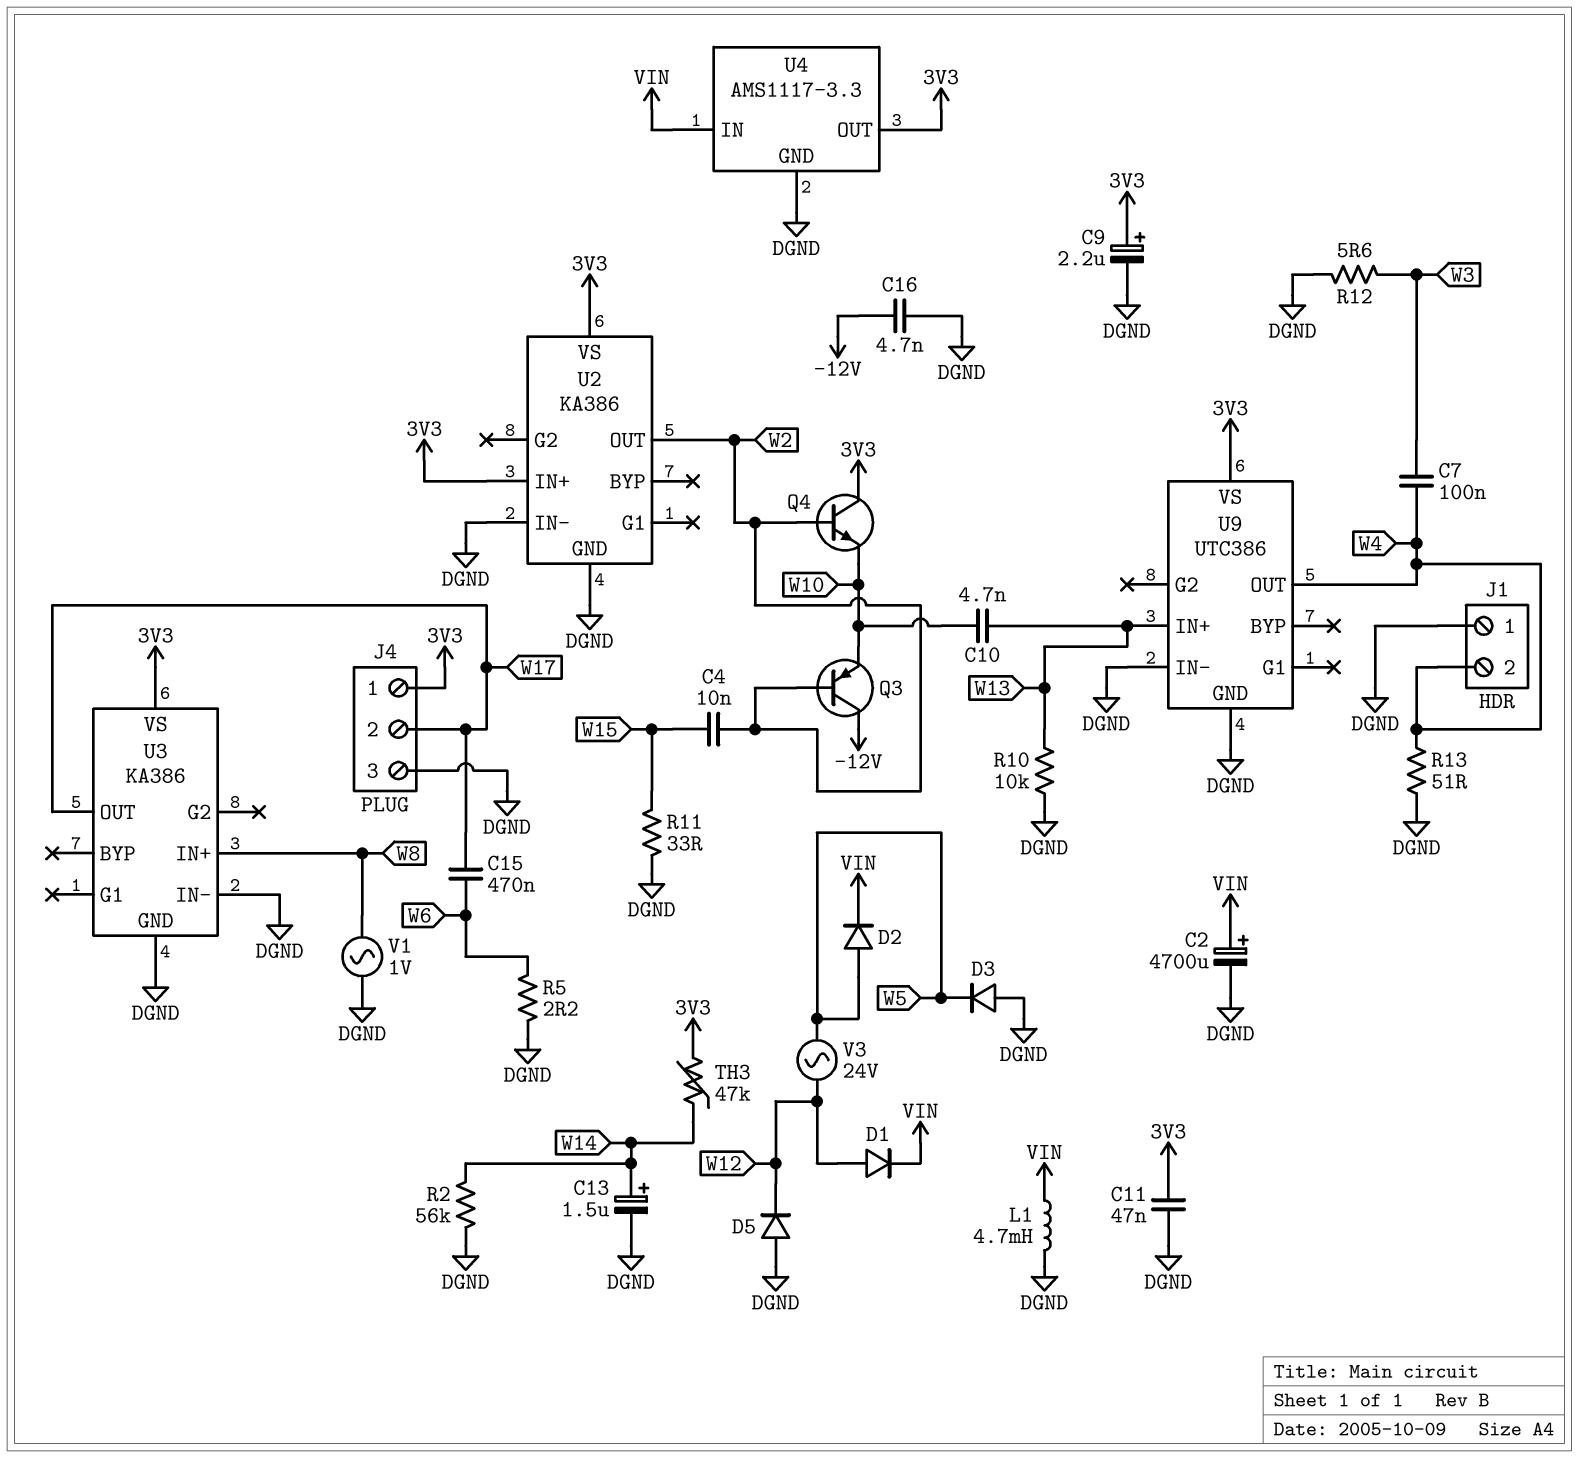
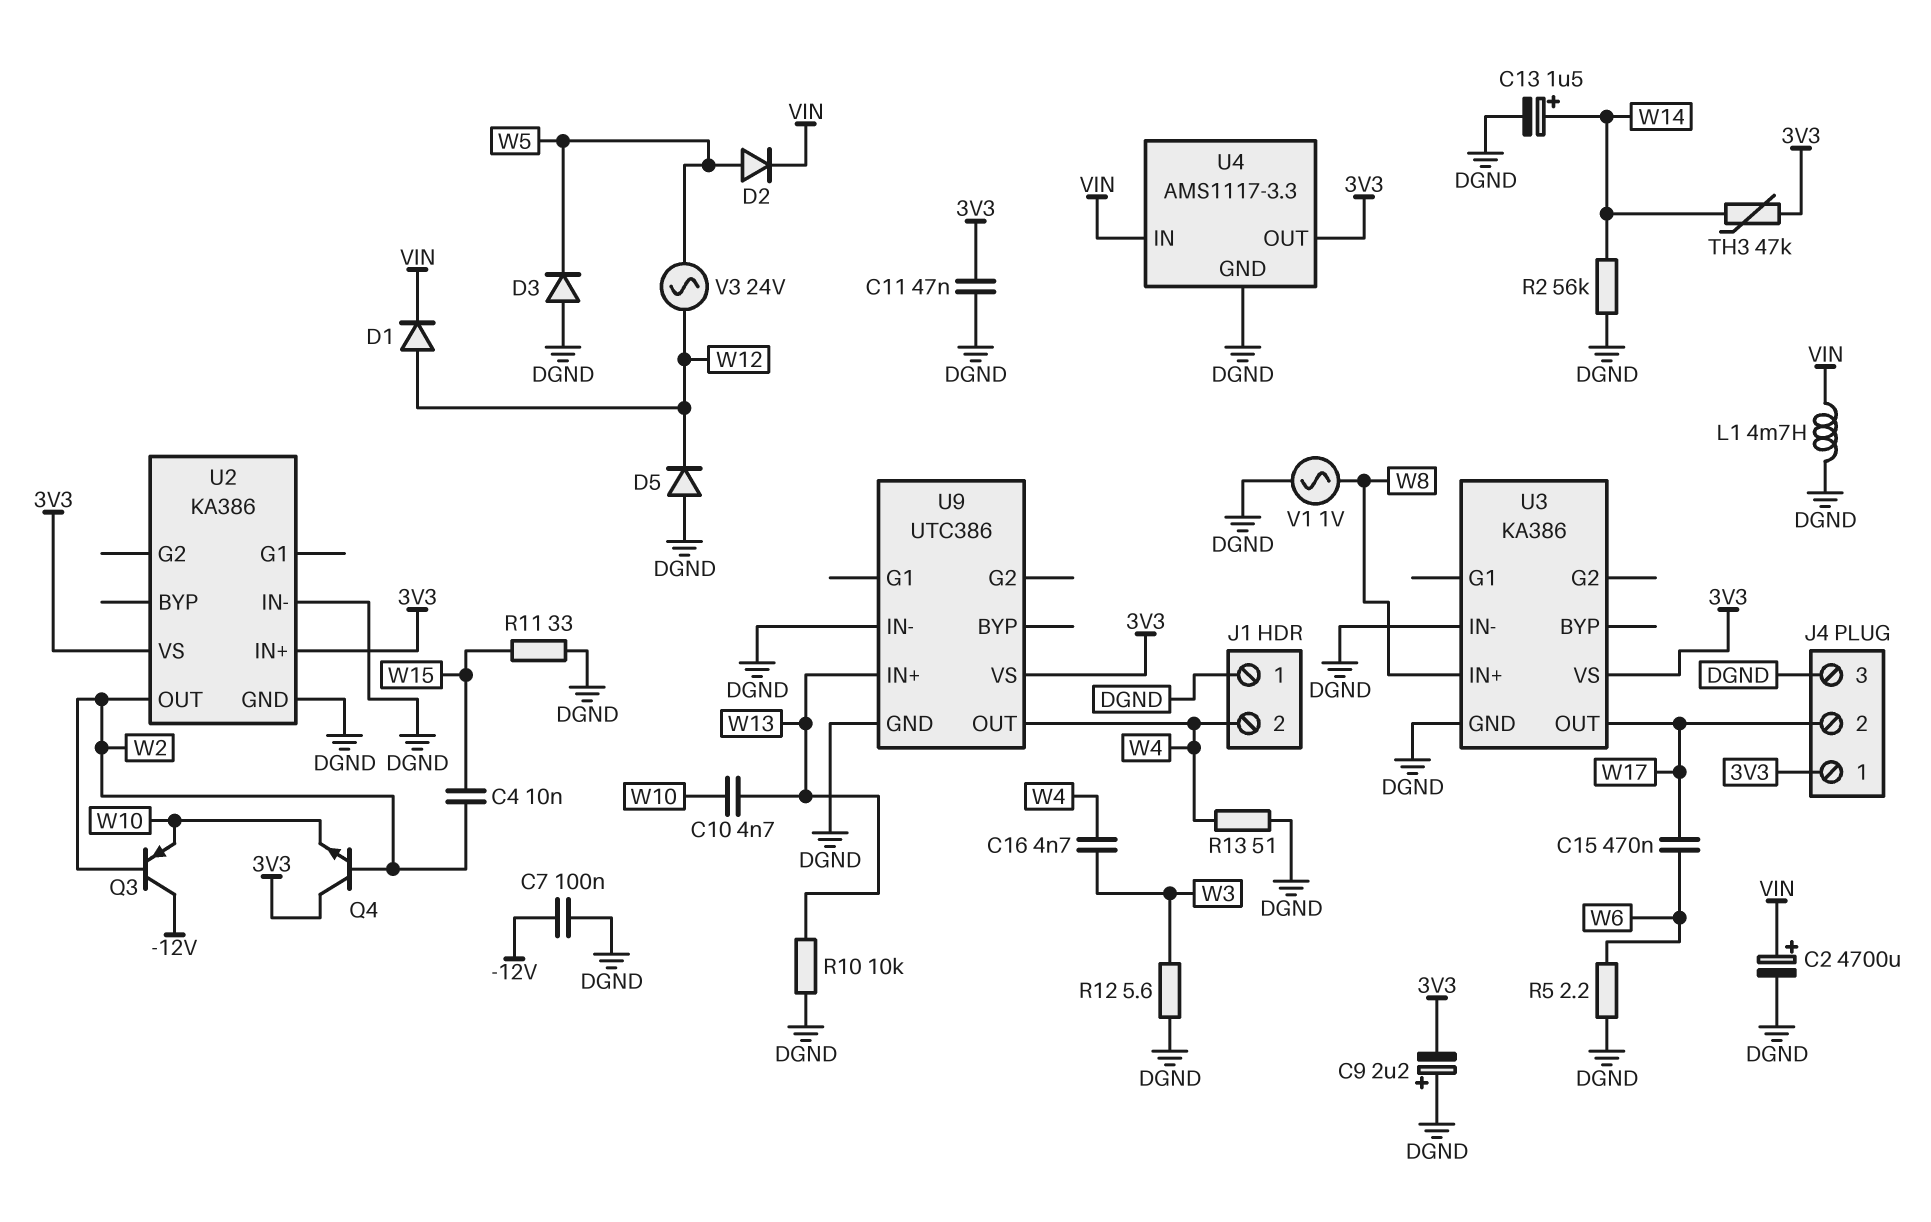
C7: 100nF (W3, W4) -> 100nF (-12V, DGND)
C9: 2.2uF (plus 3V3, minus DGND) -> 2.2uF (plus DGND, minus 3V3)
C16: 4.7nF (-12V, DGND) -> 4.7nF (W3, W4)

